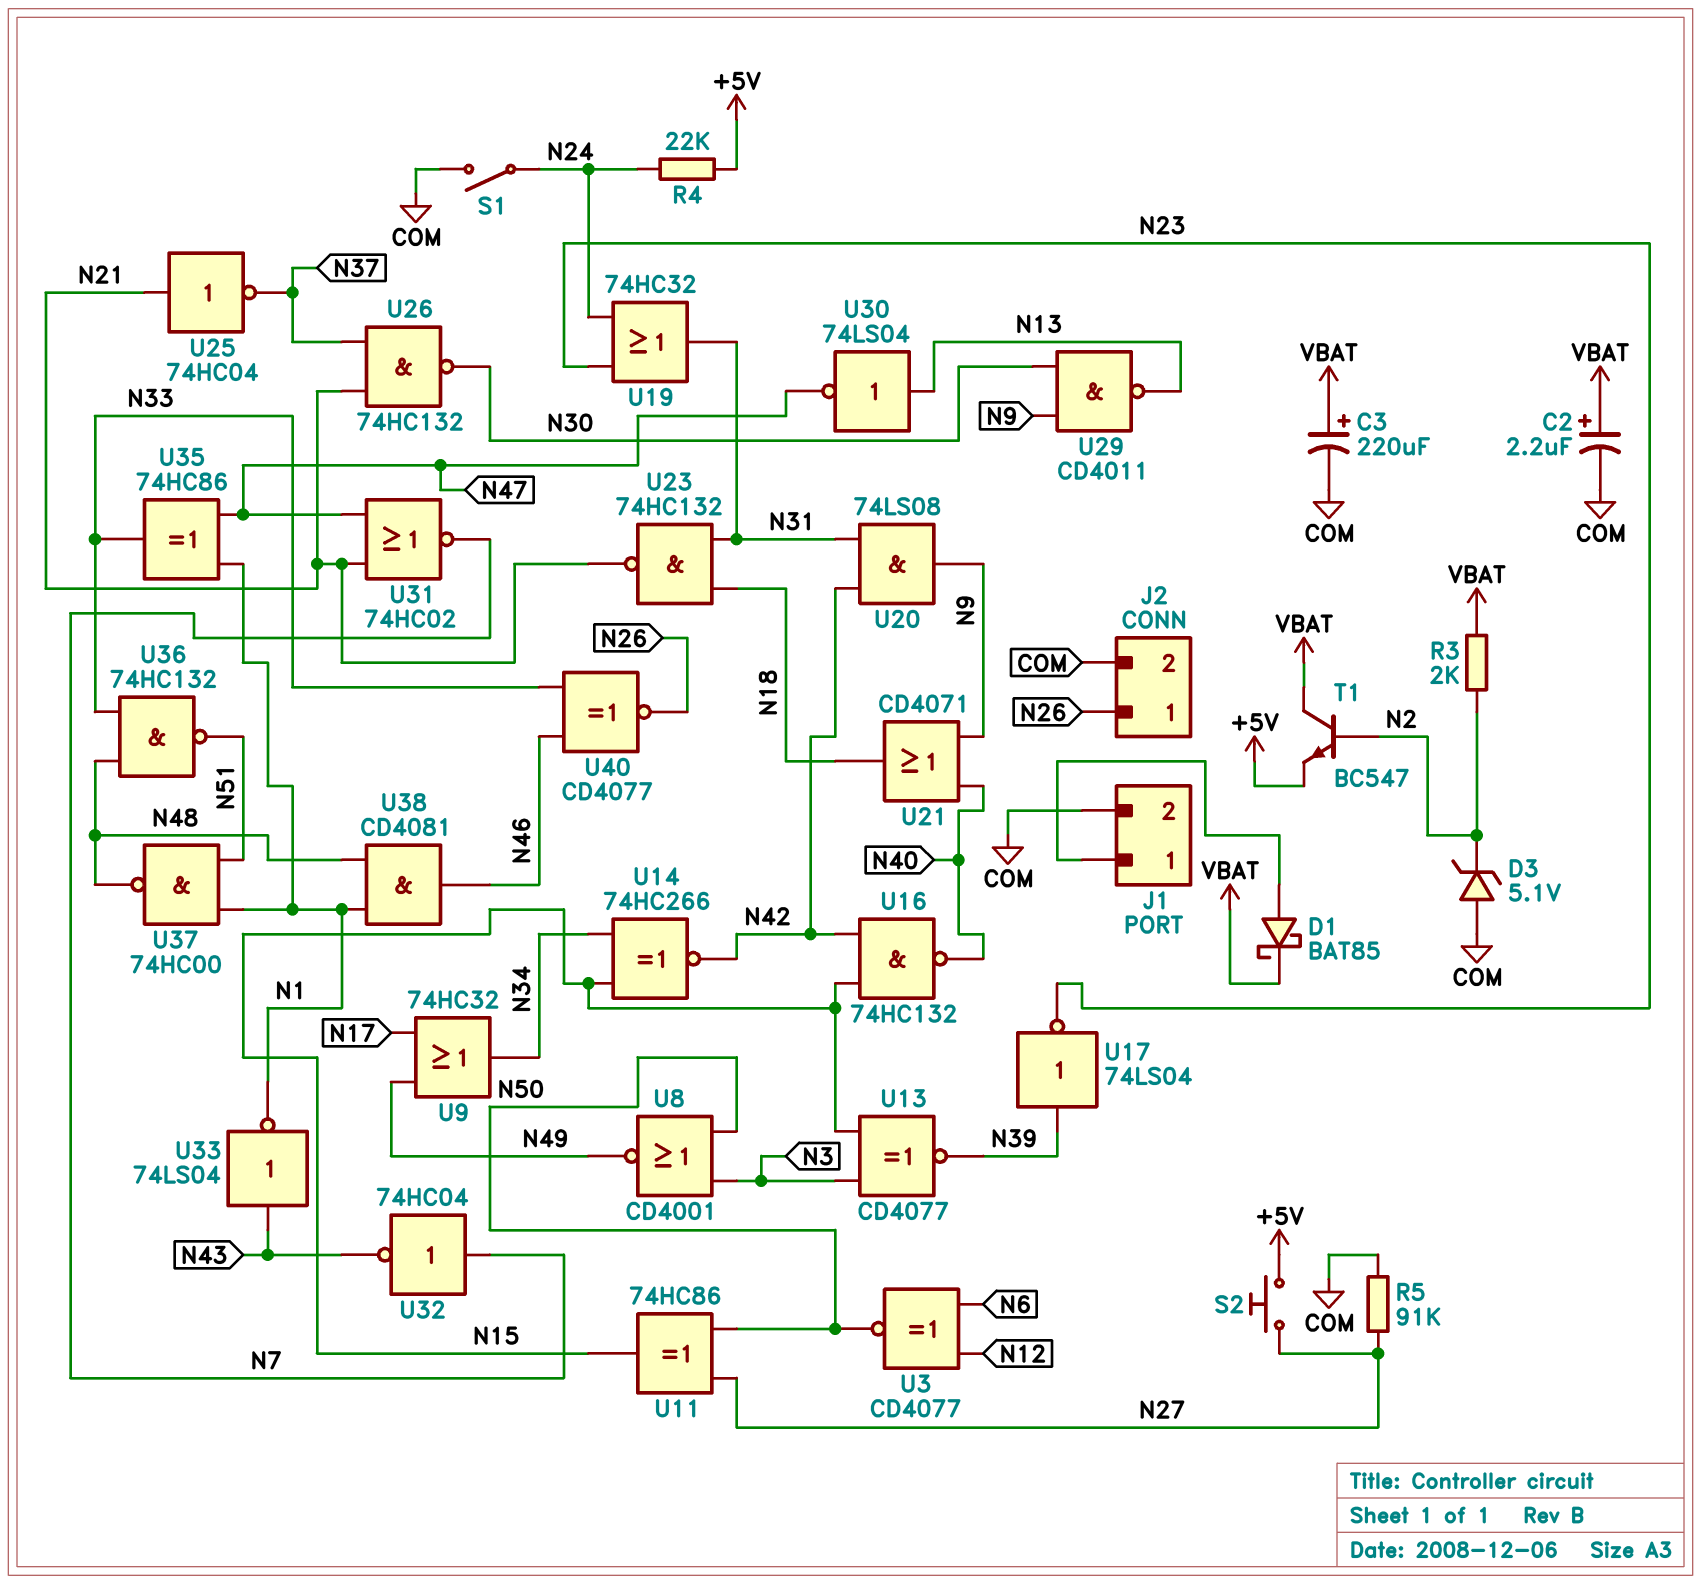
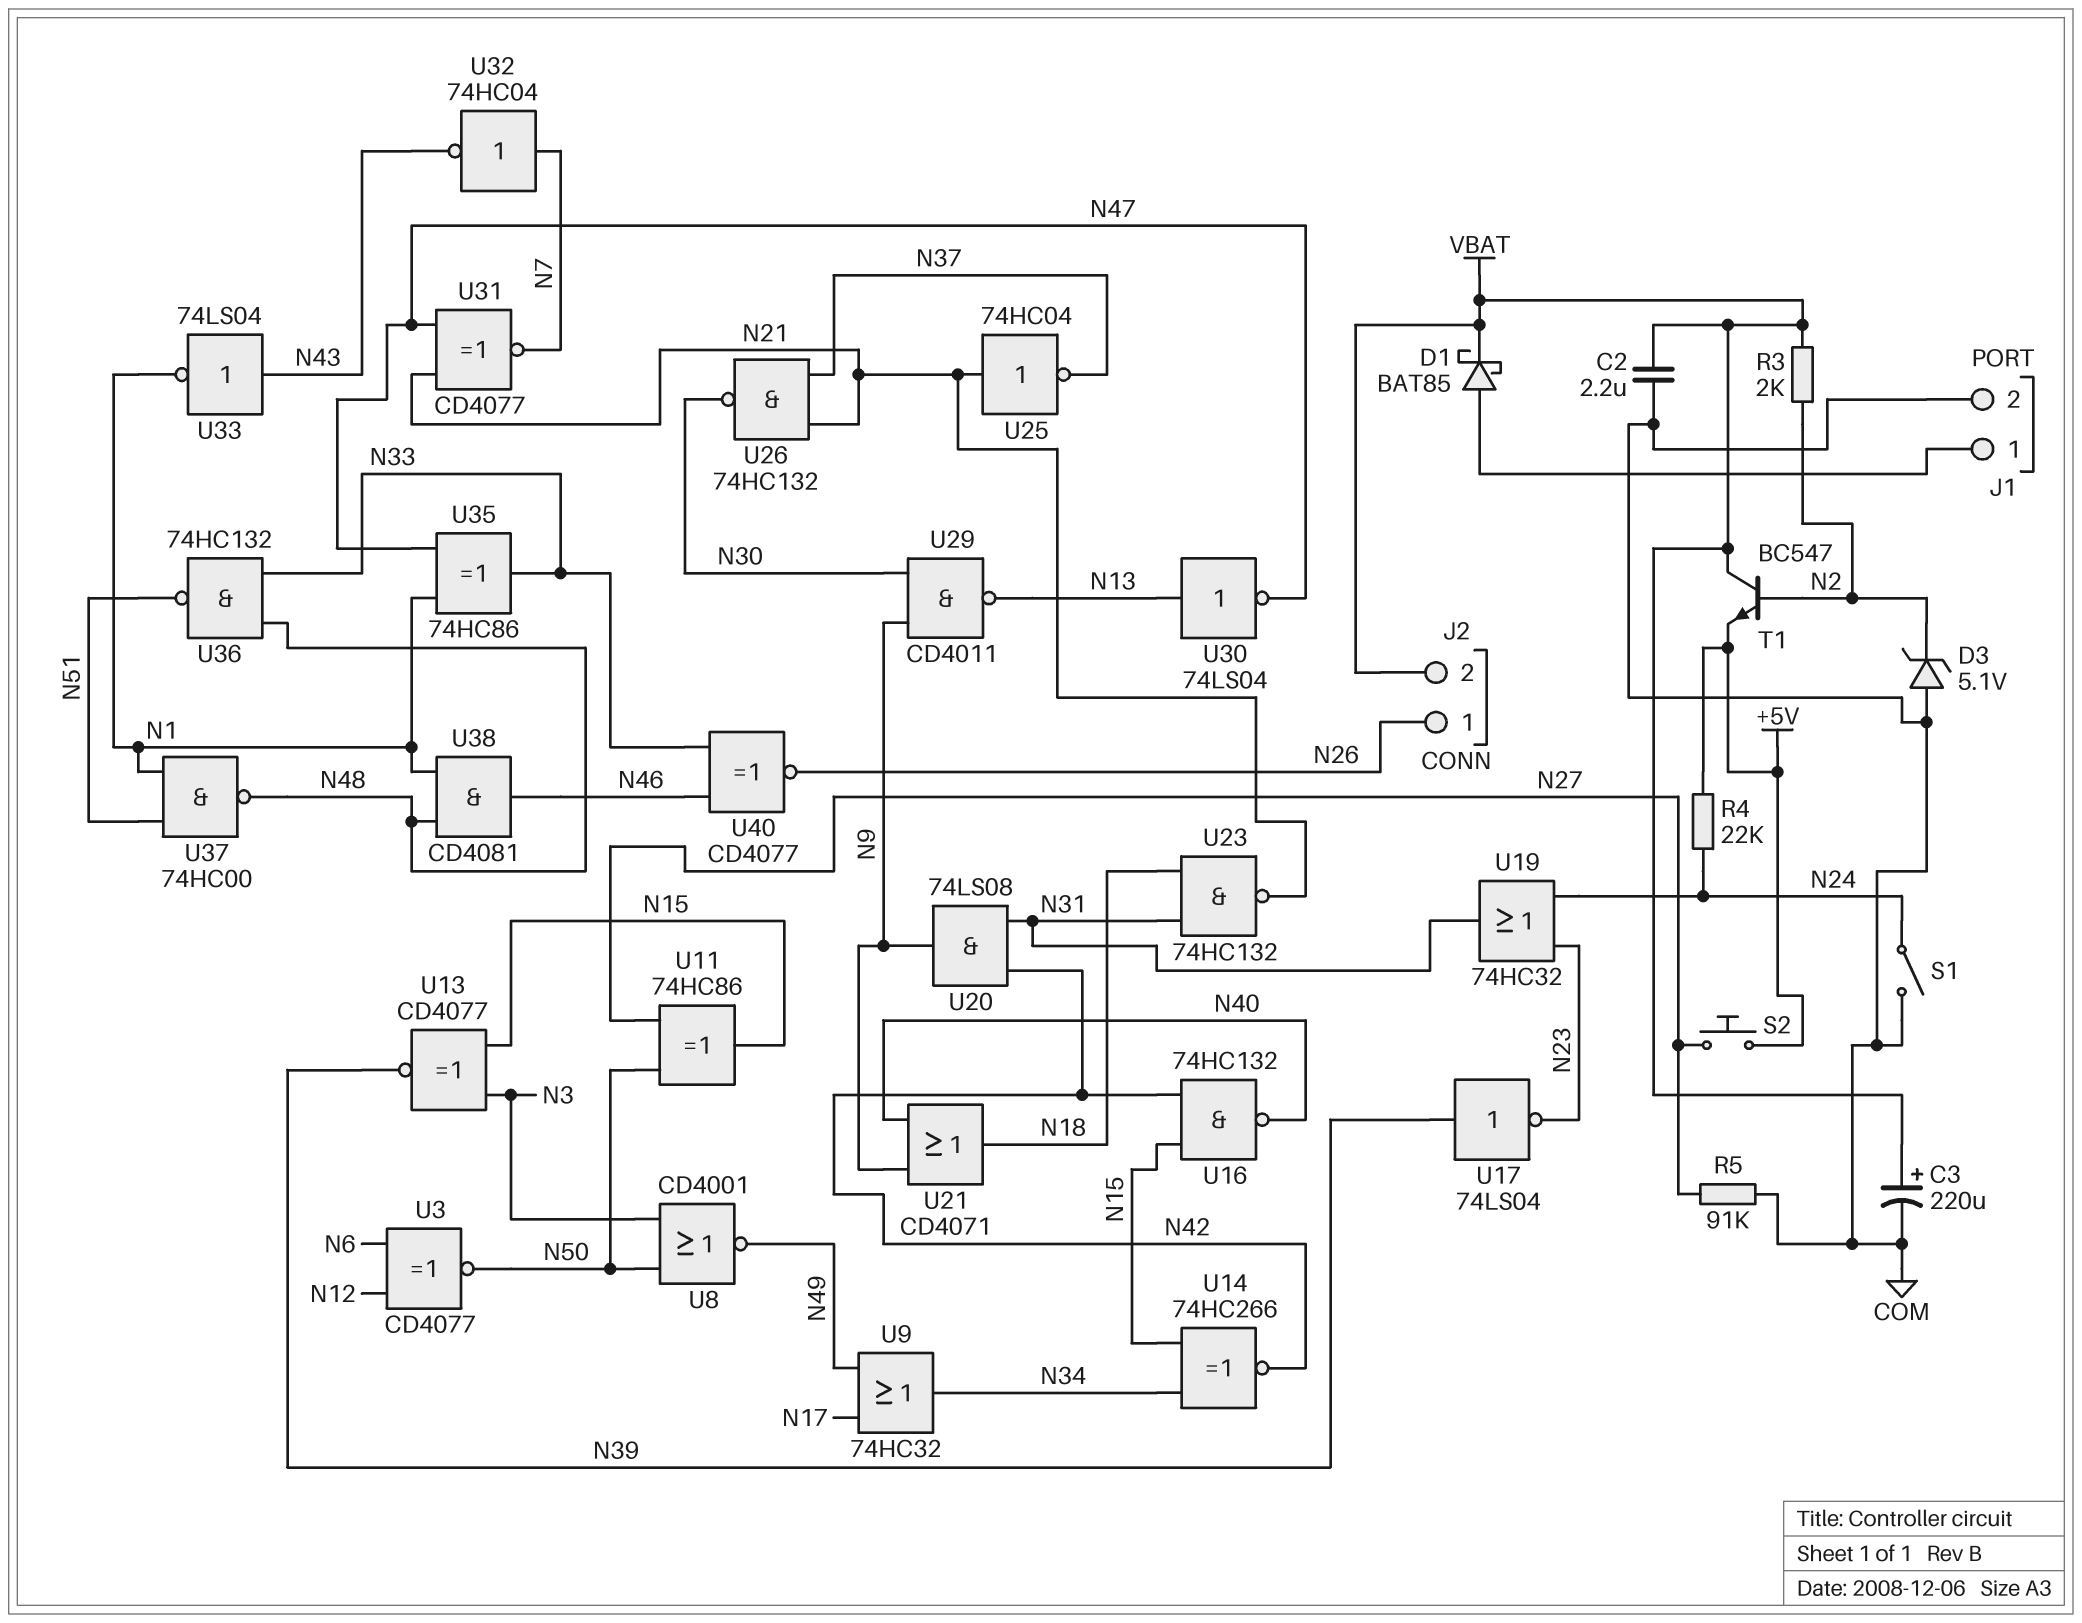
C2: 2.2uF (plus VBAT, minus COM) -> 2.2uF (COM, VBAT)
J2 pin 2: COM -> VBAT
U31: NOR 74HC02 (in N21, in N47, out N7) -> XNOR CD4077 (in N21, in N47, out N7)

